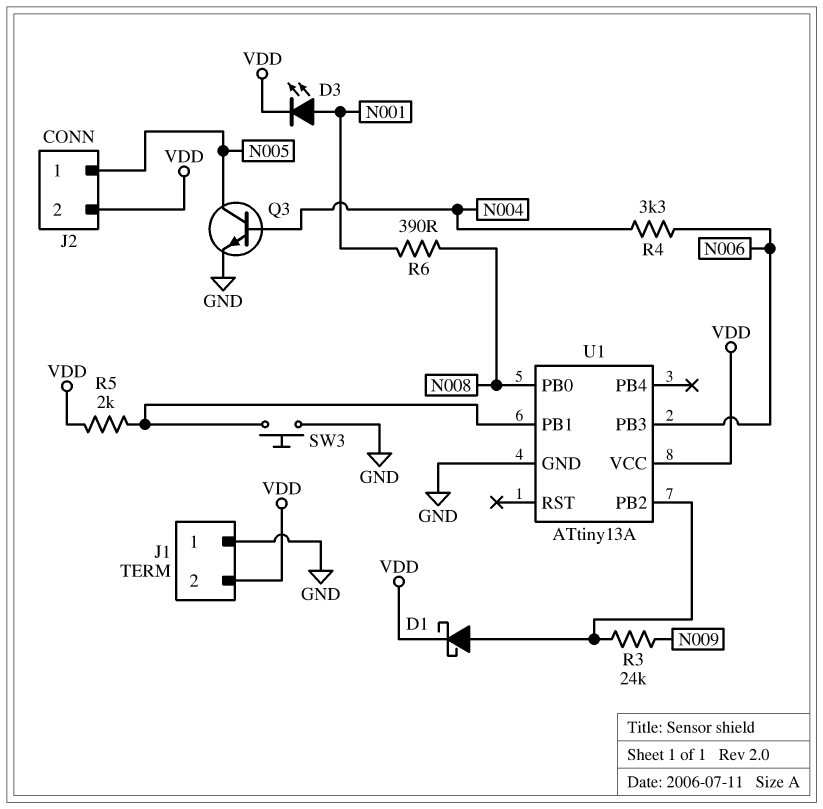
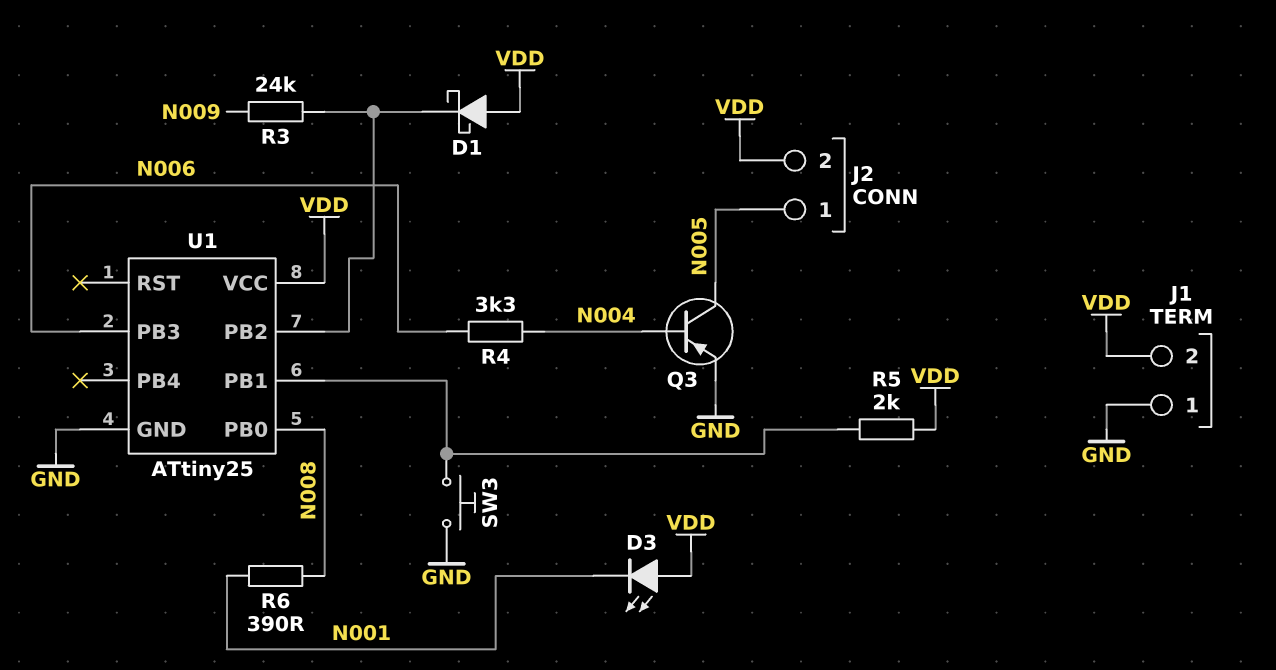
D1: schottky (A U1/PB2, K VDD) -> schottky (A VDD, K U1/PB2)
D3: LED (A N001, K VDD) -> LED (A VDD, K N001)
Q3: NPN (B N004, C N005, E GND) -> PNP (B N004, C N005, E GND)
U1: ATtiny13A -> ATtiny25

